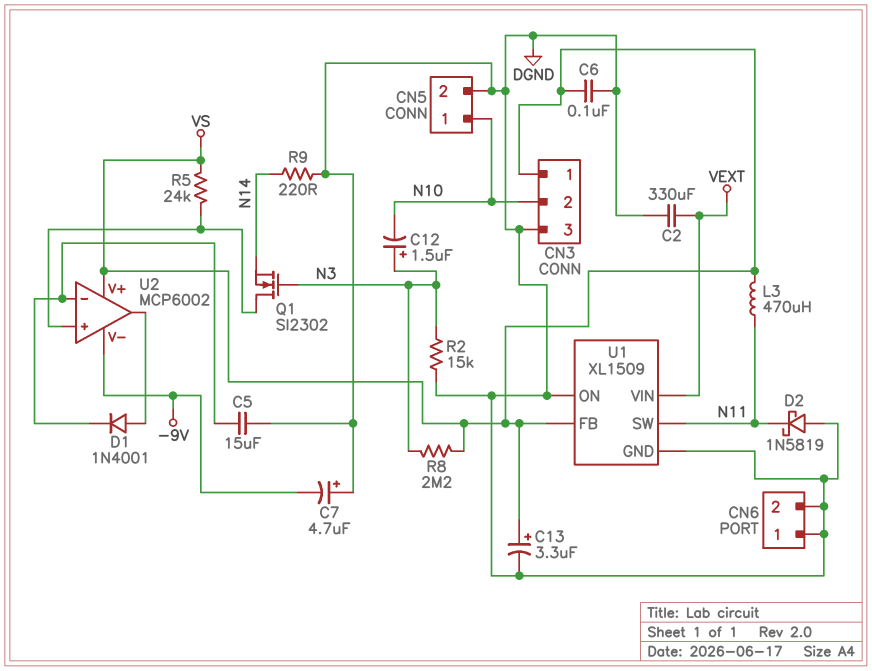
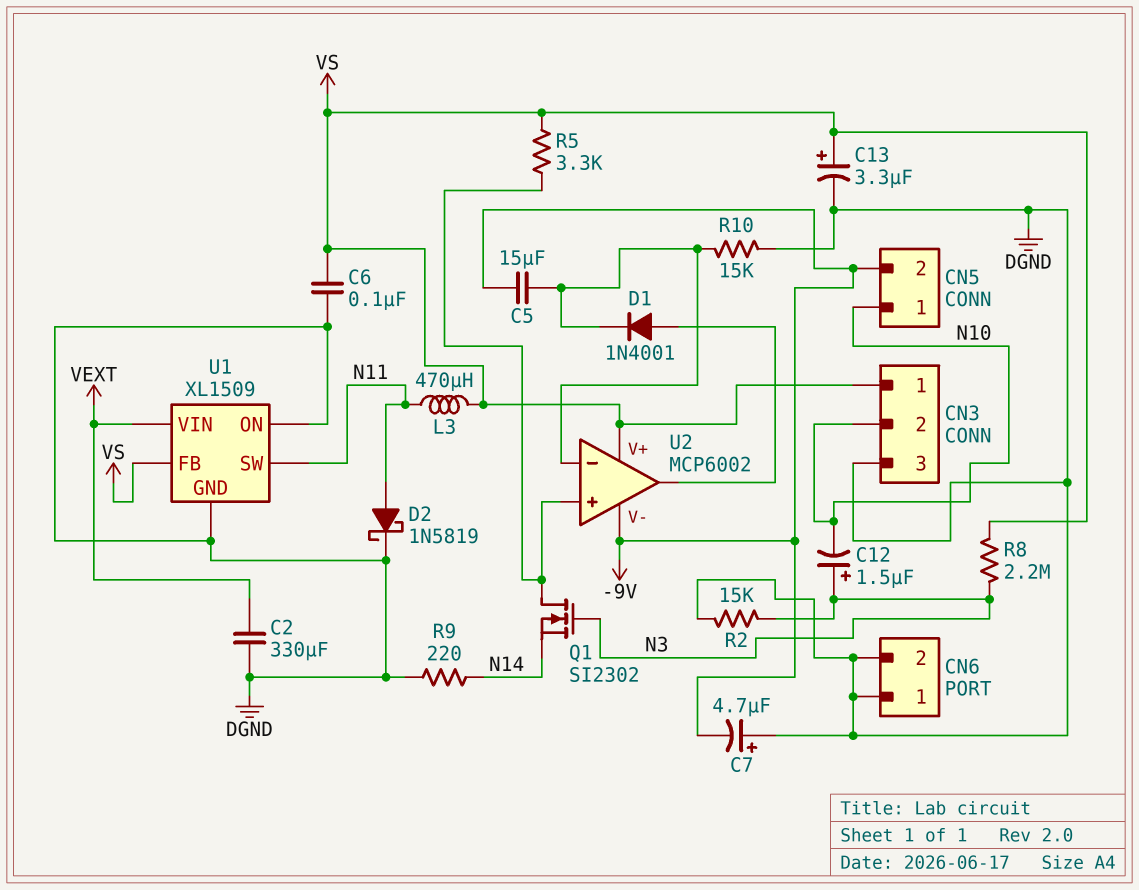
C5: 15uF (DGND, U2/in-) -> 15uF (-9V, U2/in-)
CN5 pin 2: DGND -> -9V
D2: schottky 1N5819 (A DGND, K N11) -> schottky 1N5819 (A N11, K DGND)
R5: 24k (U2/in+, VS) -> 3.3k (U2/in+, VS)
R10: none -> 15k (DGND, U2/in-)

